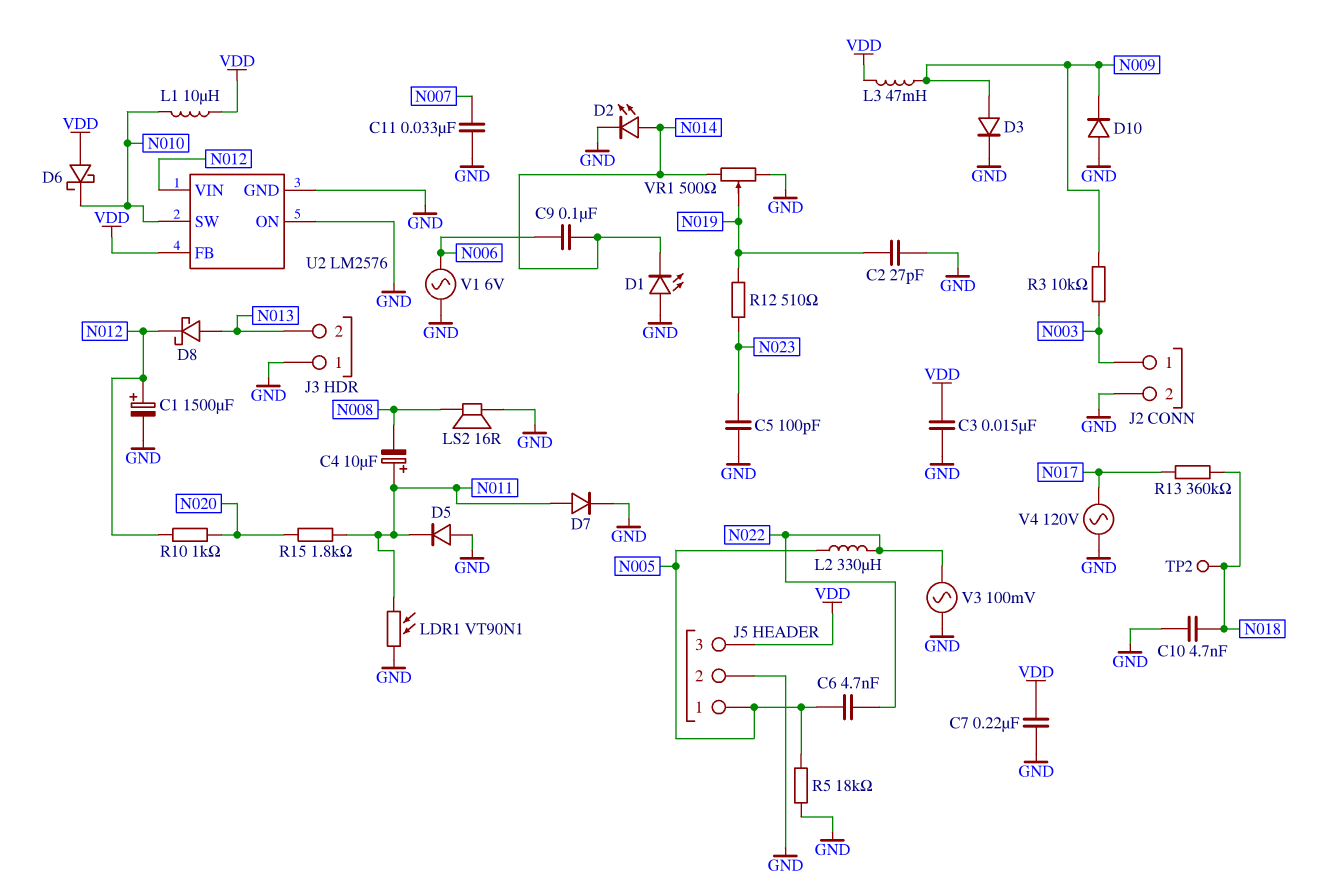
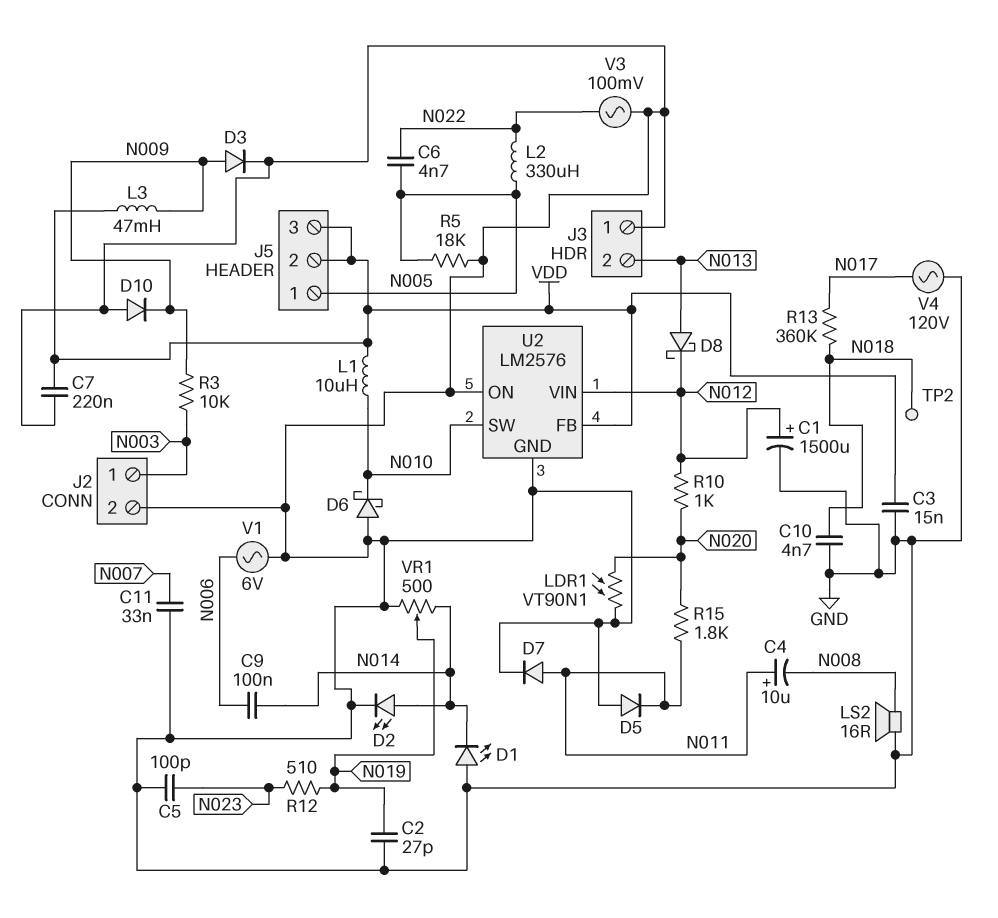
D6: schottky (A VDD, K N010) -> schottky (A GND, K N010)
J5 pin 2: GND -> VDD
LDR1: VT90N1 (GND, N011) -> VT90N1 (GND, N020)

